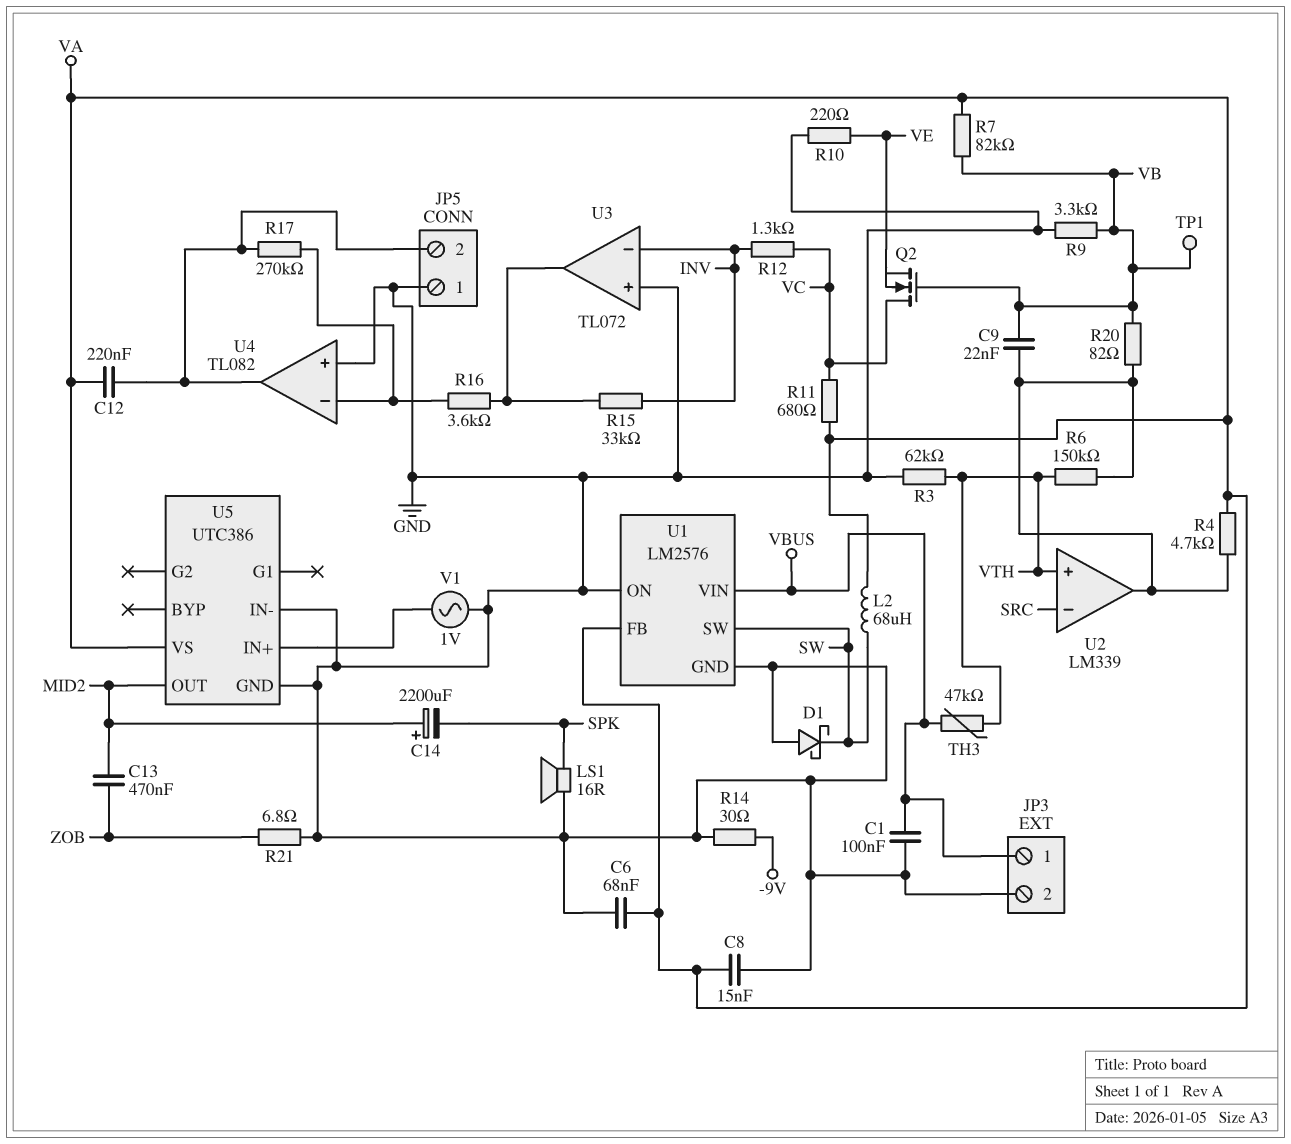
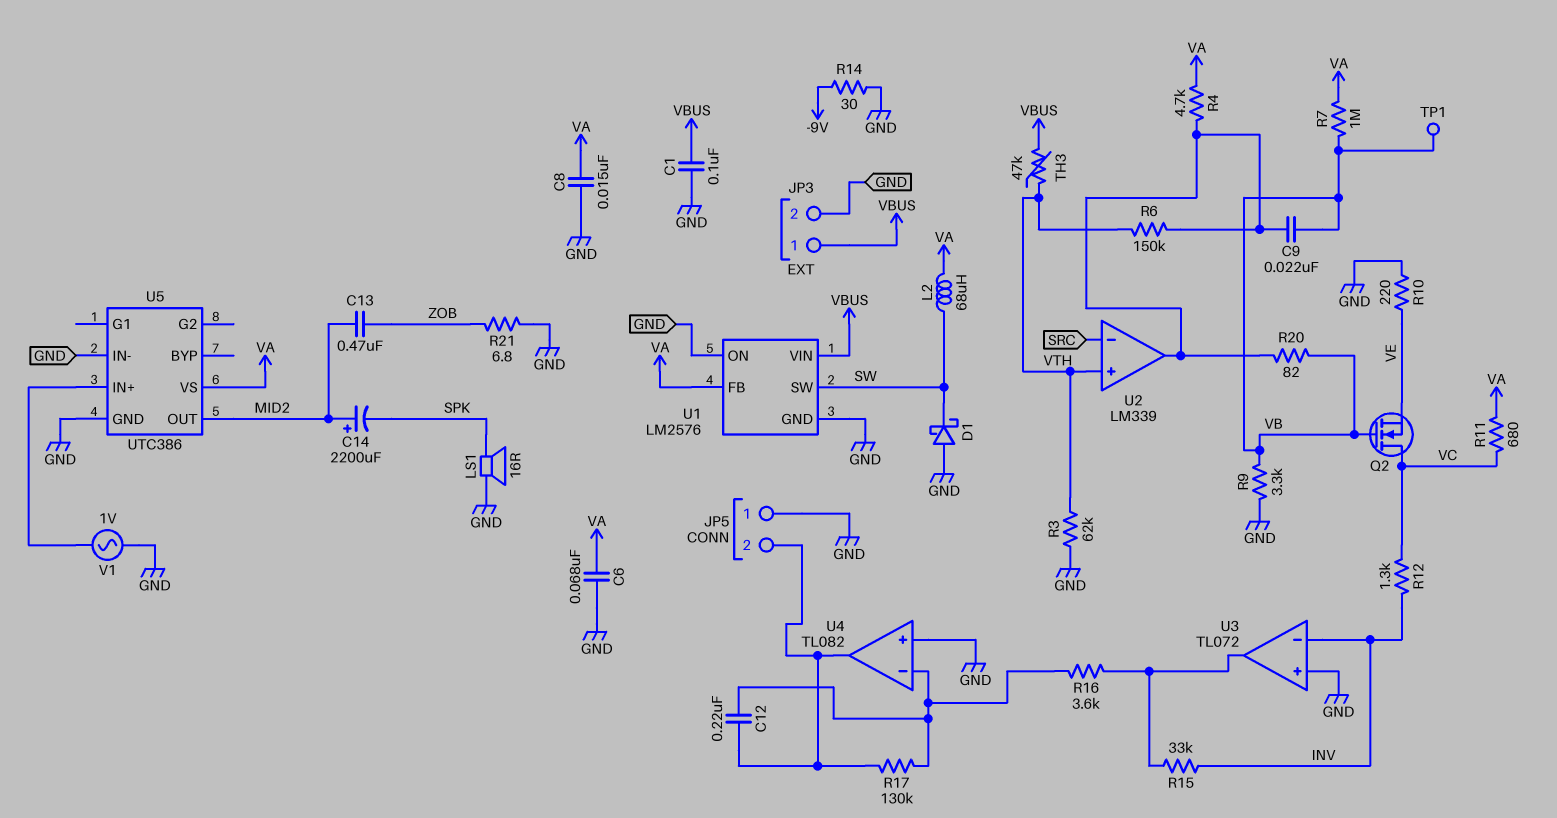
C12: 220nF (JP5/2, VA) -> 220nF (JP5/2, U4/in-)
R7: 82k (VA, VB) -> 1M (VA, VB)
R17: 270k (JP5/2, U4/in-) -> 130k (JP5/2, U4/in-)

